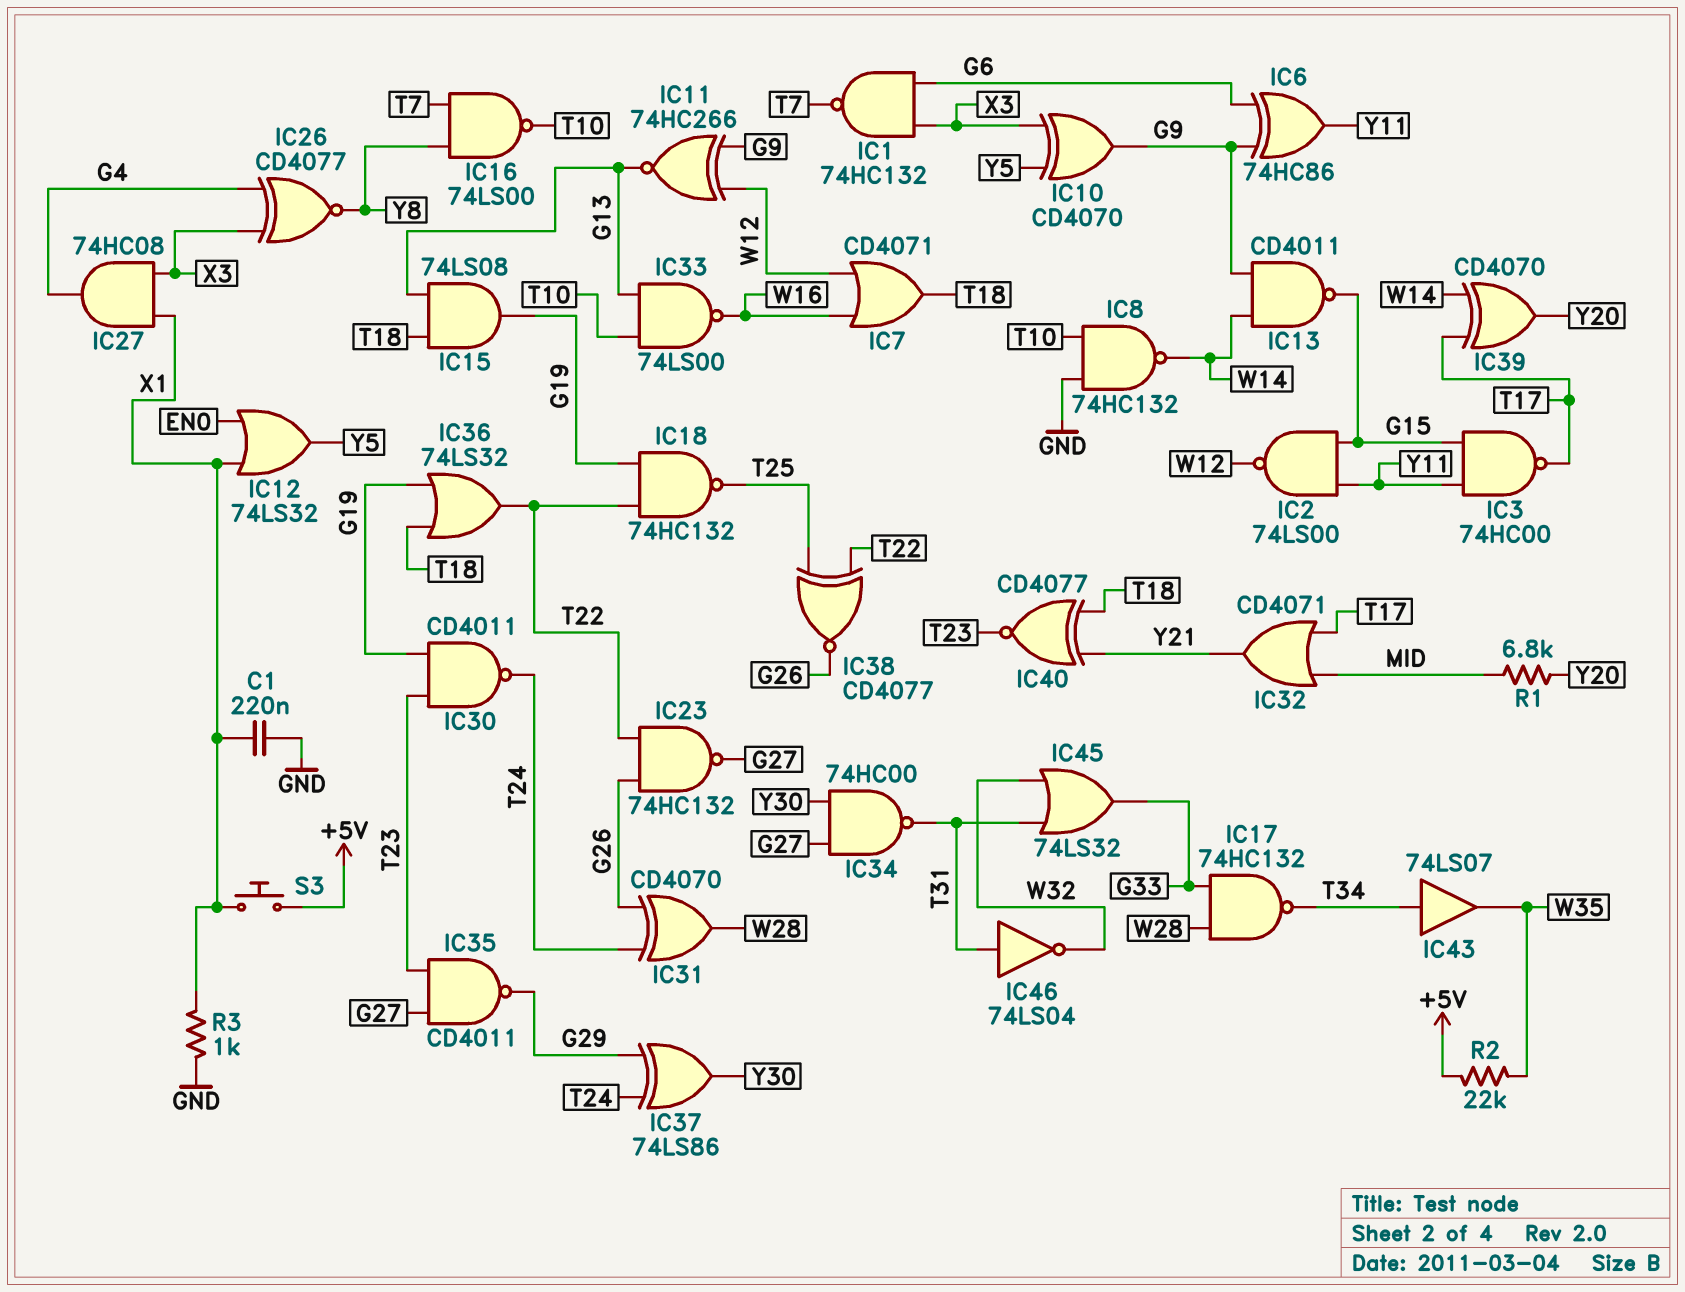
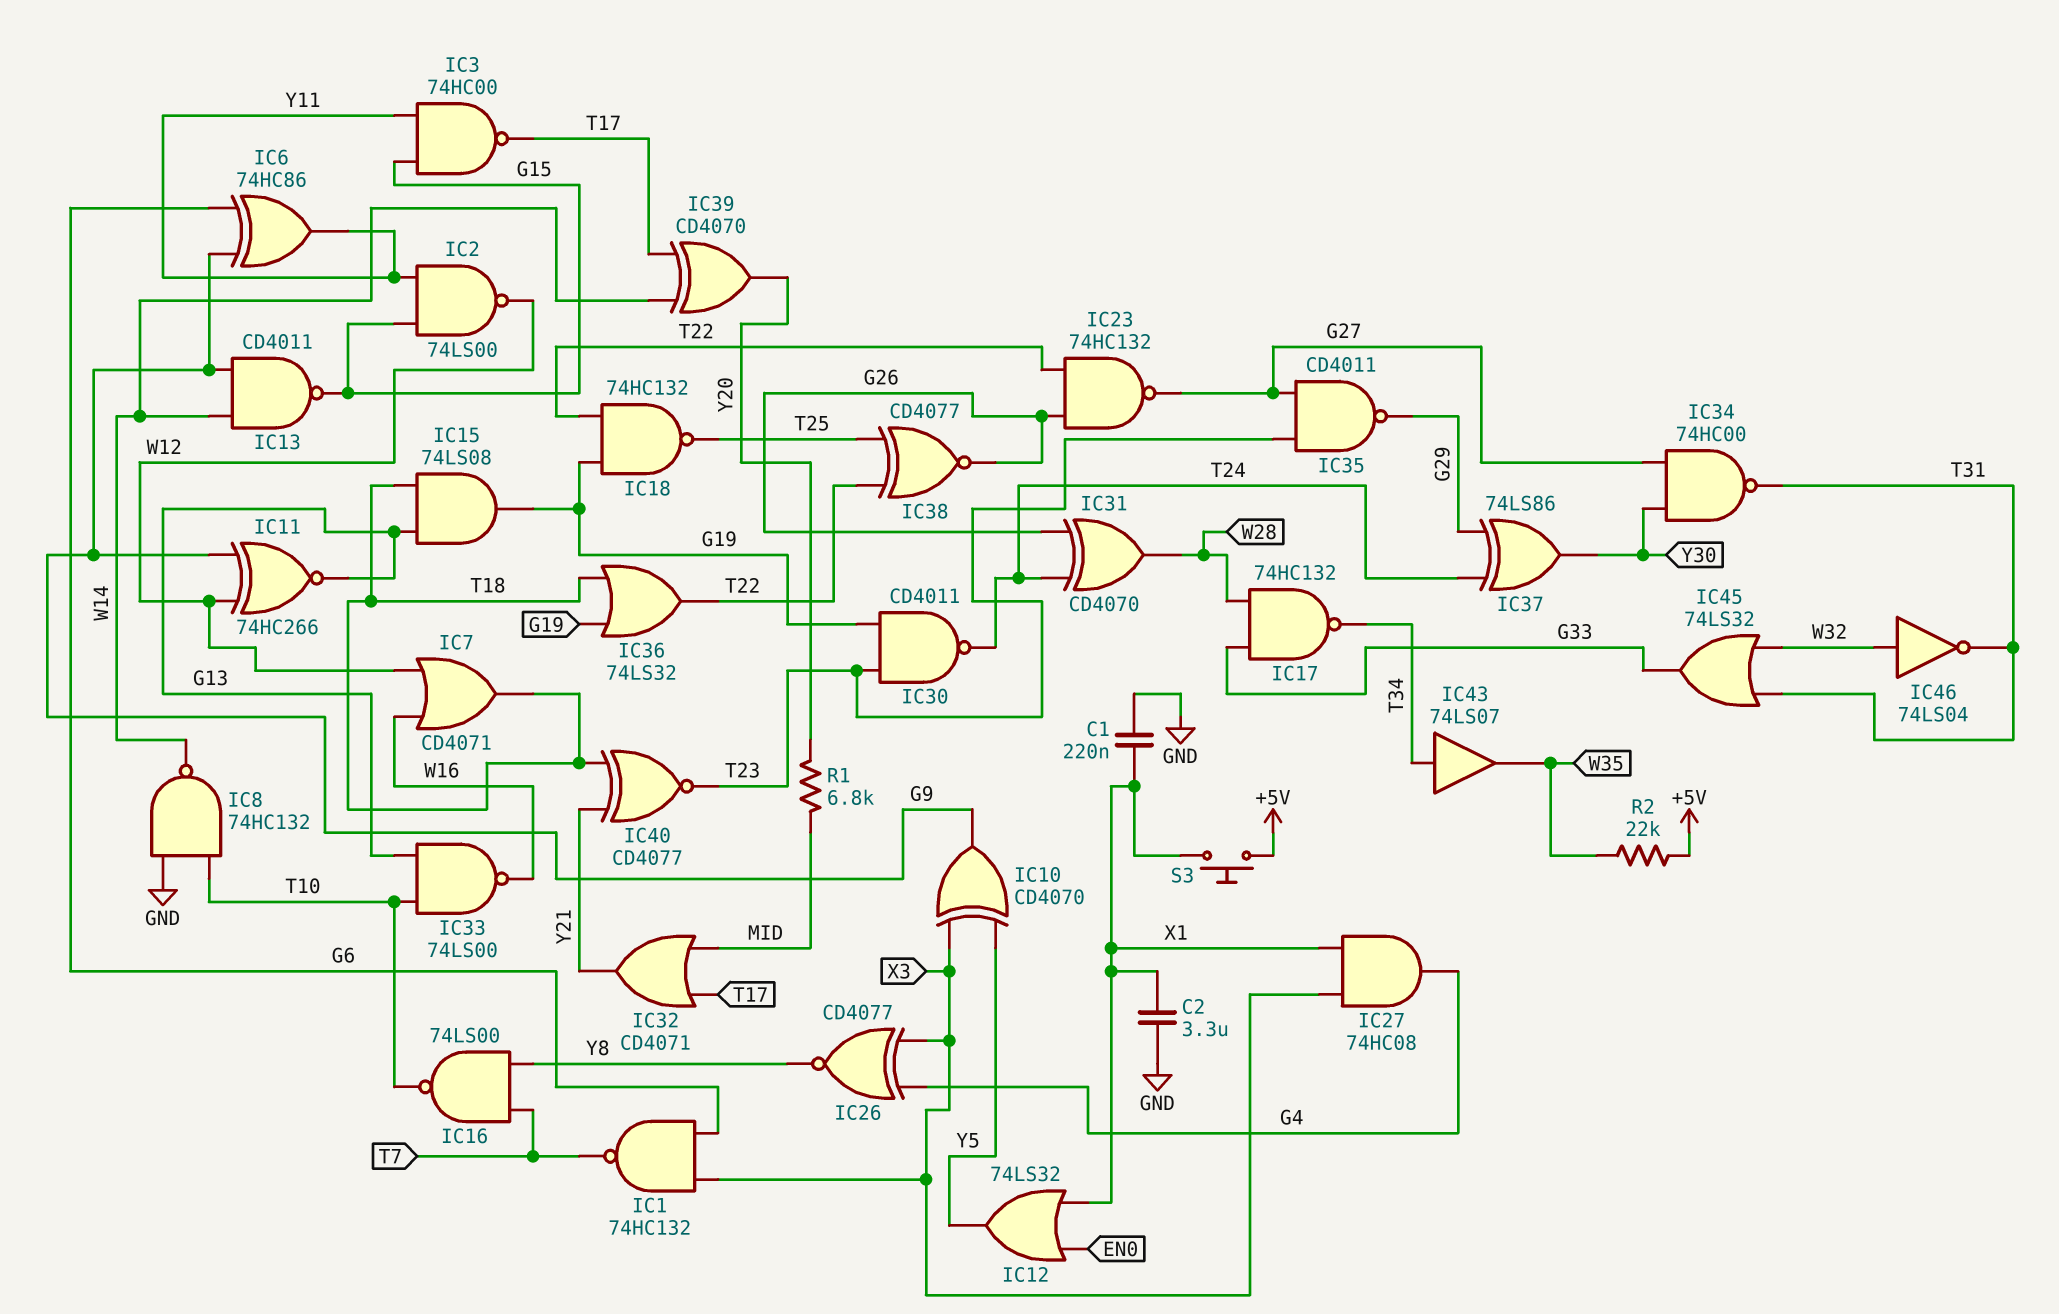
C2: none -> 3.3uF (GND, X1)
IC46: NOT 74LS04 (in T31, out W32) -> NOT 74LS04 (in W32, out T31)
R3: 1k (GND, X1) -> none

